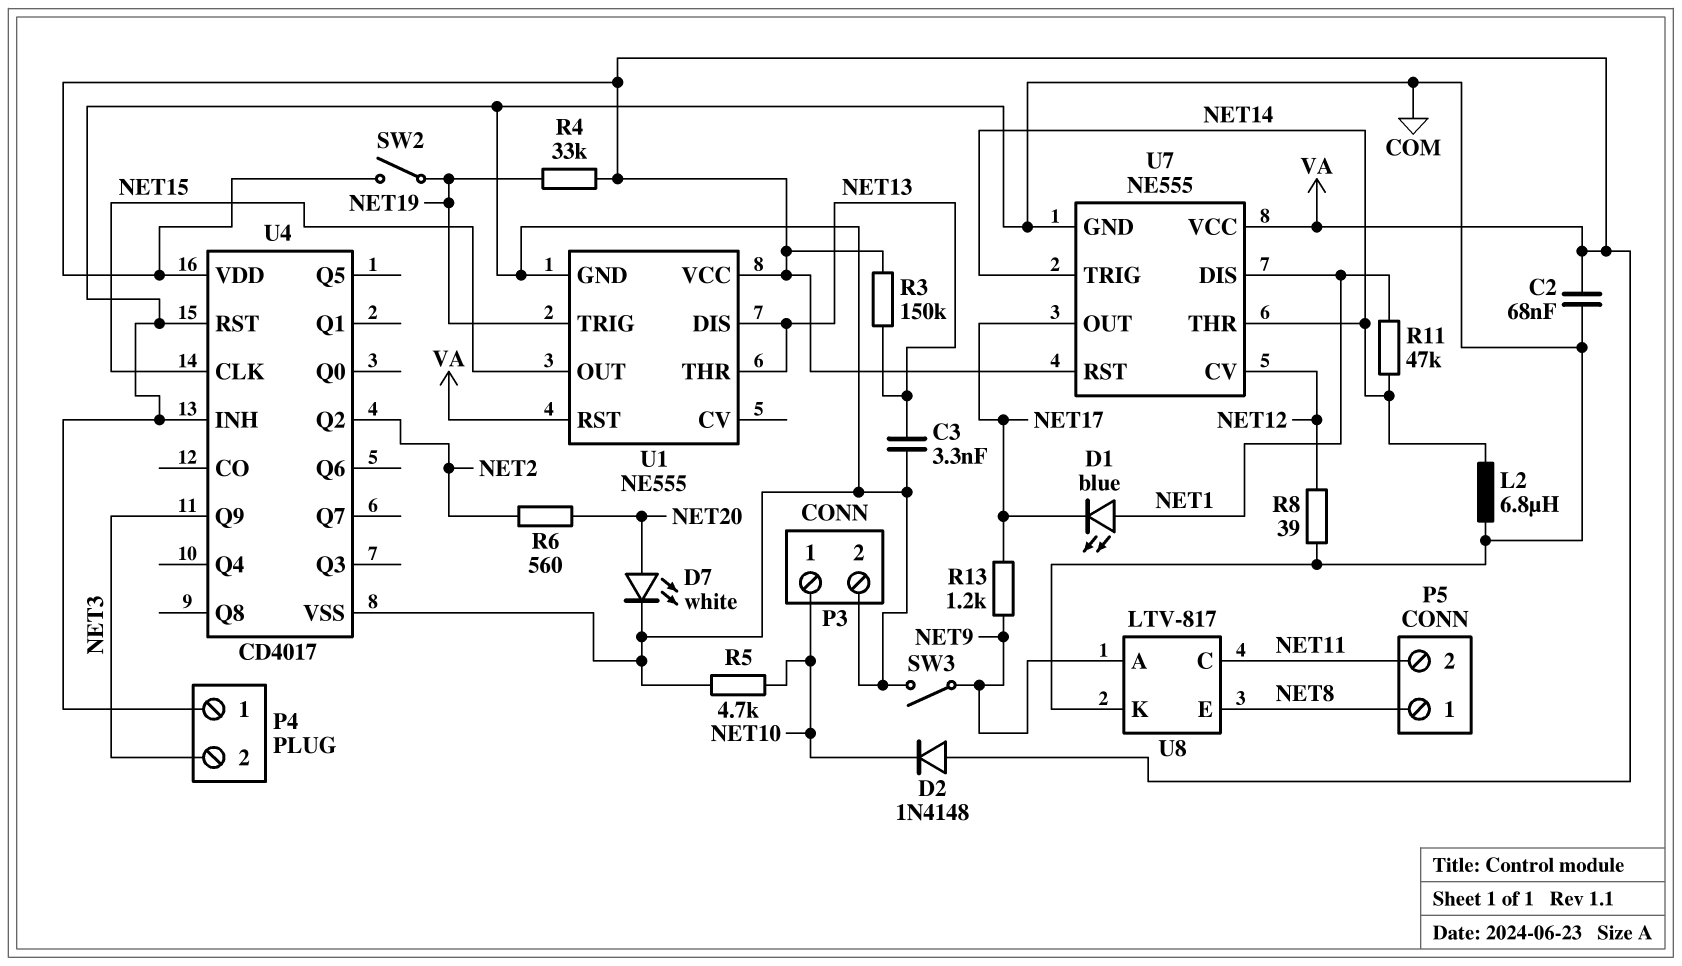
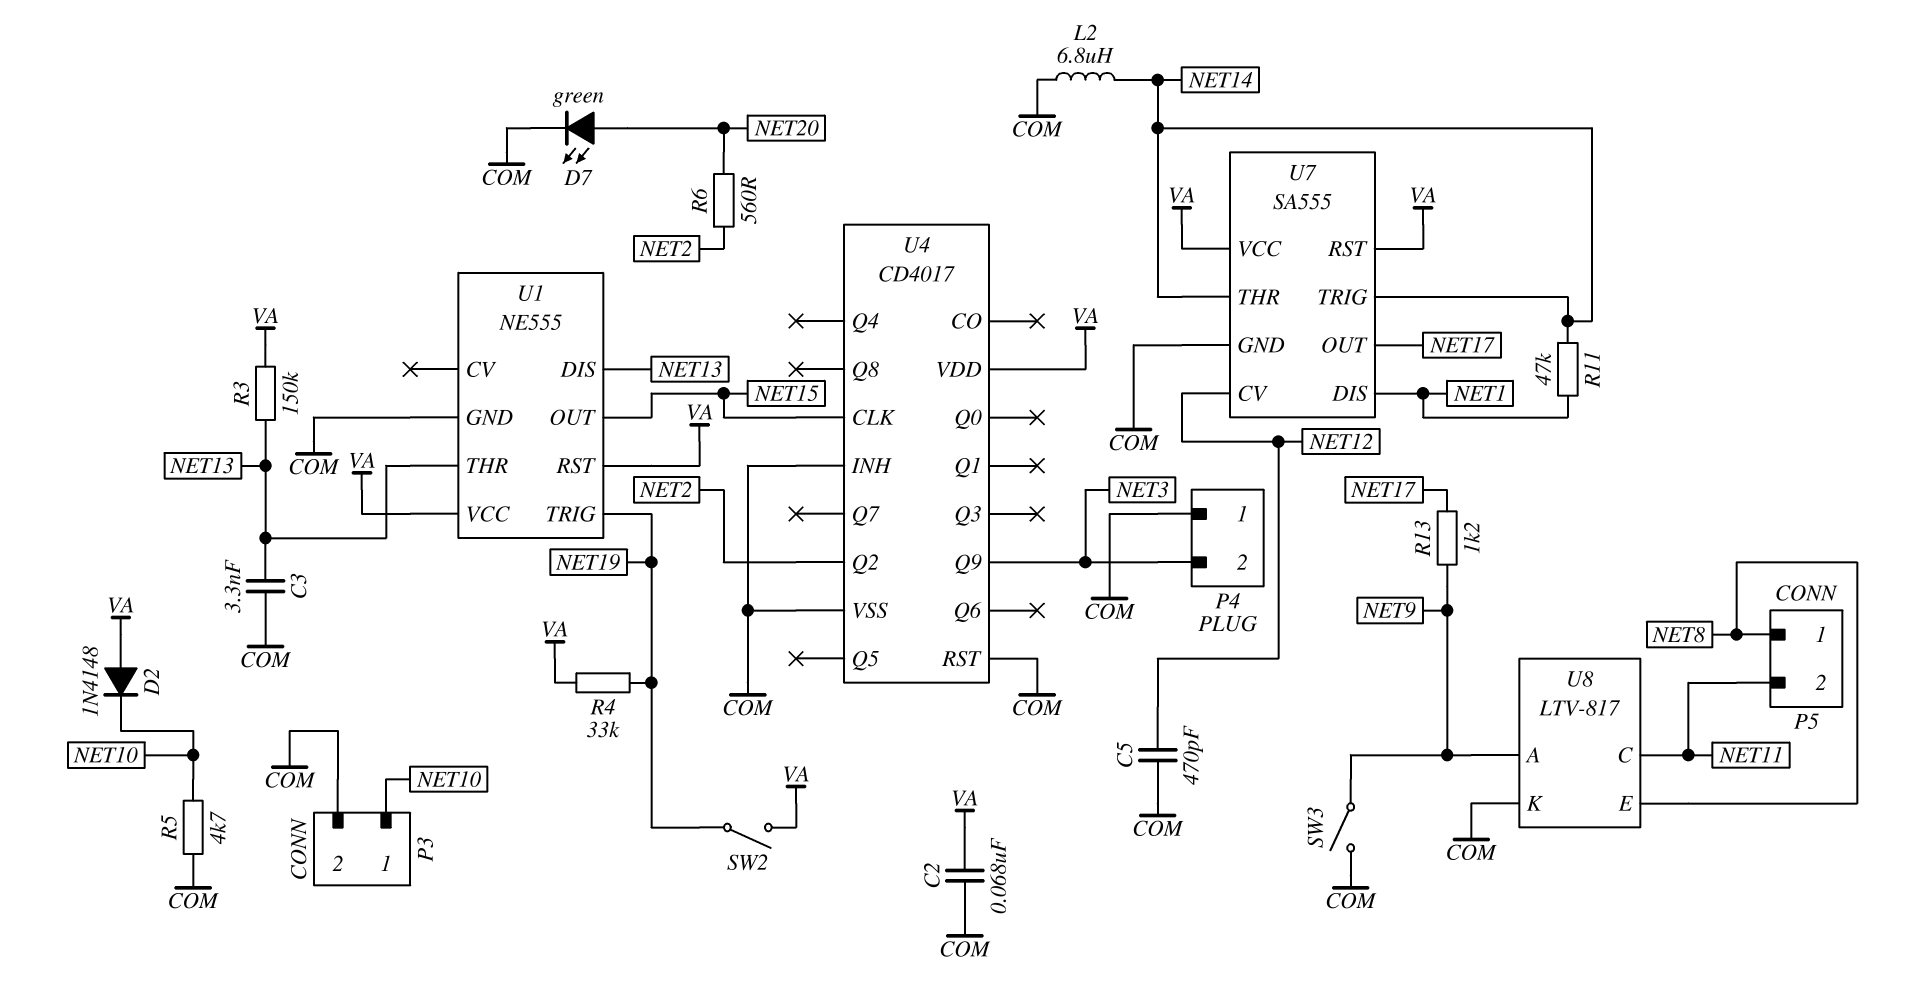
C5: none -> 470pF (COM, NET12)
D1: LED blue (A NET1, K NET17) -> none
D7: LED white (A NET20, K COM) -> LED green (A NET20, K COM)
R8: 39 (COM, NET12) -> none
U7: NE555 -> SA555

